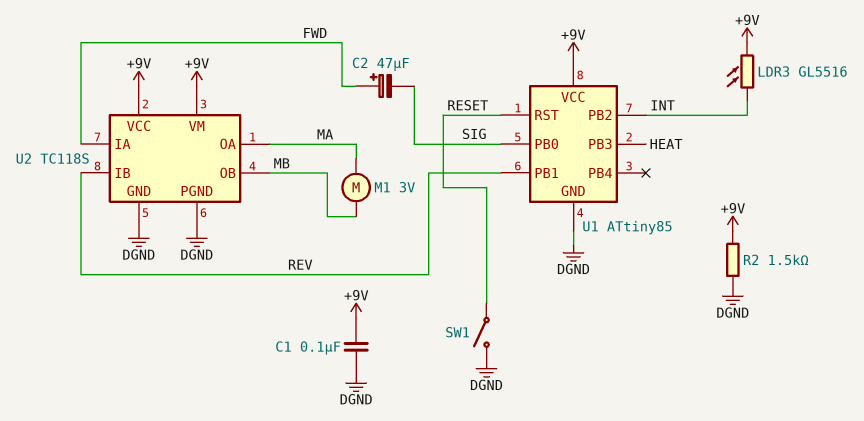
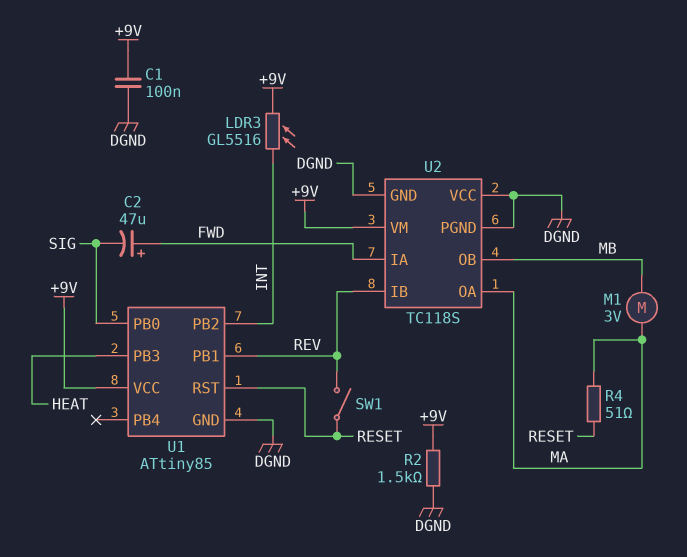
R4: none -> 51 (MA, RESET)
SW1: switch (DGND, RESET) -> switch (RESET, REV)
U2 pin VCC: +9V -> DGND

